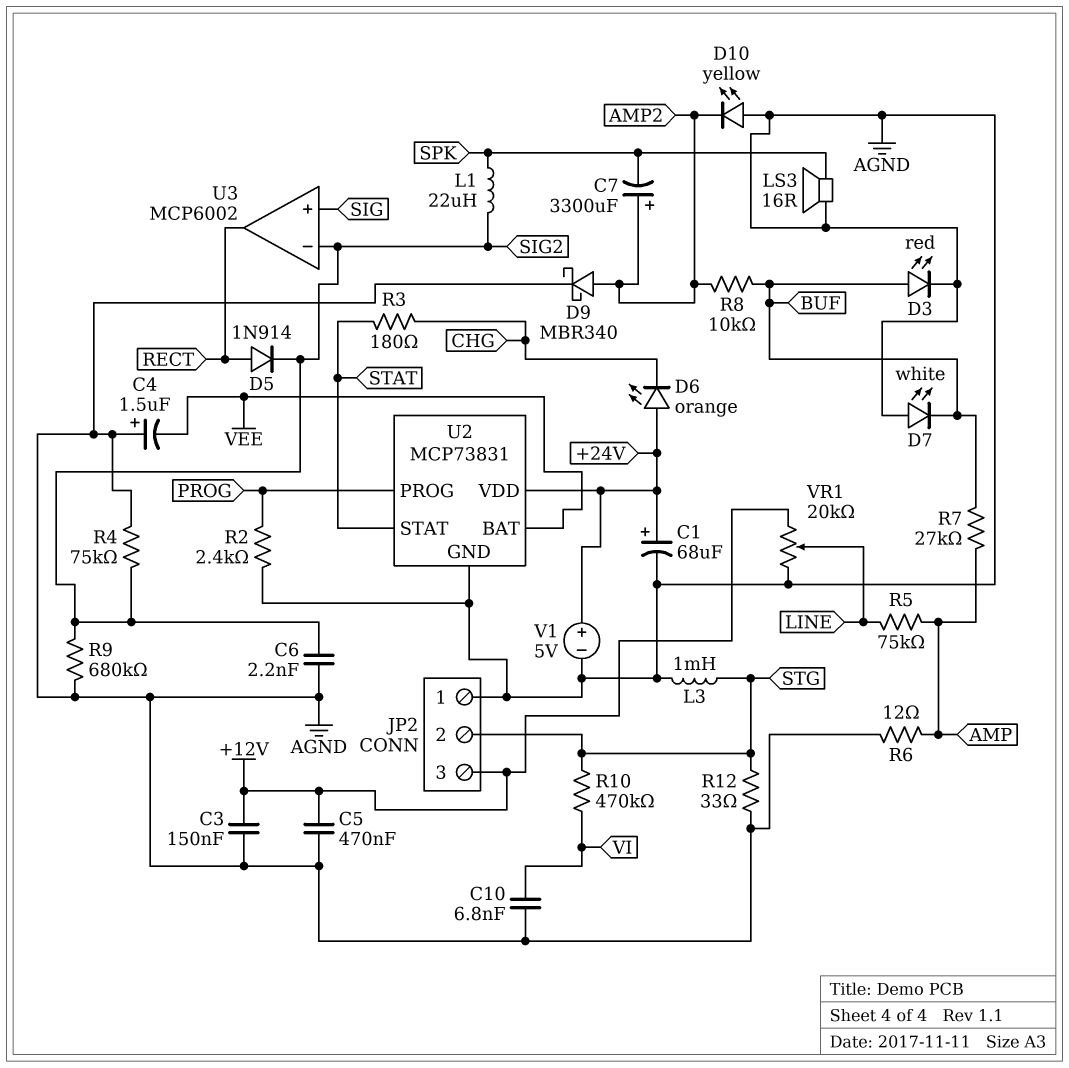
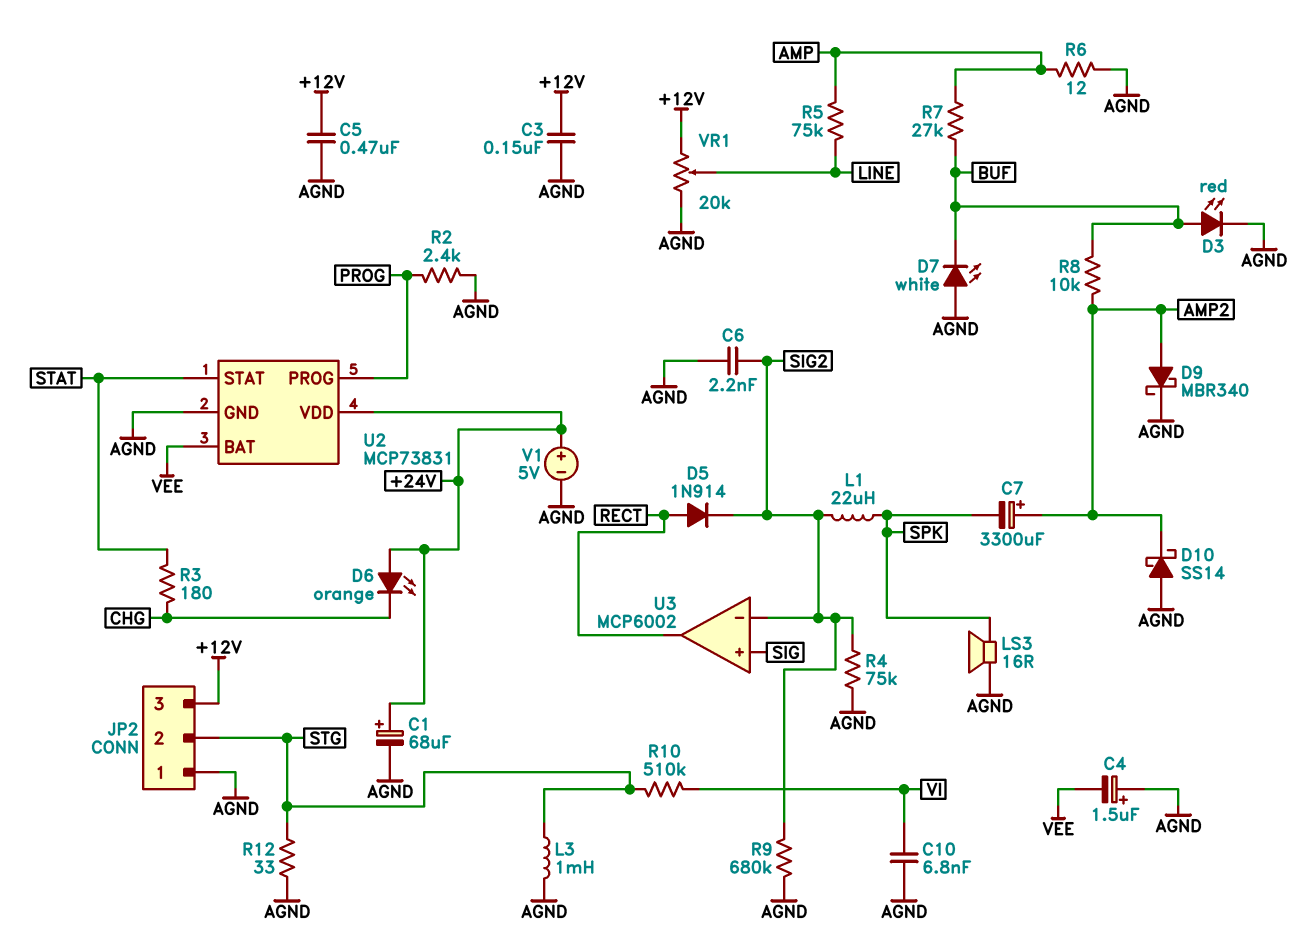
D10: LED yellow (A AGND, K AMP2) -> schottky SS14 (A AGND, K AMP2)
R10: 470k (STG, VI) -> 510k (STG, VI)

